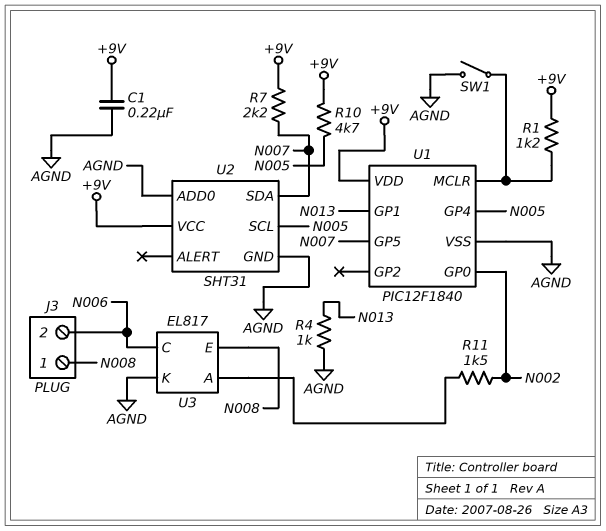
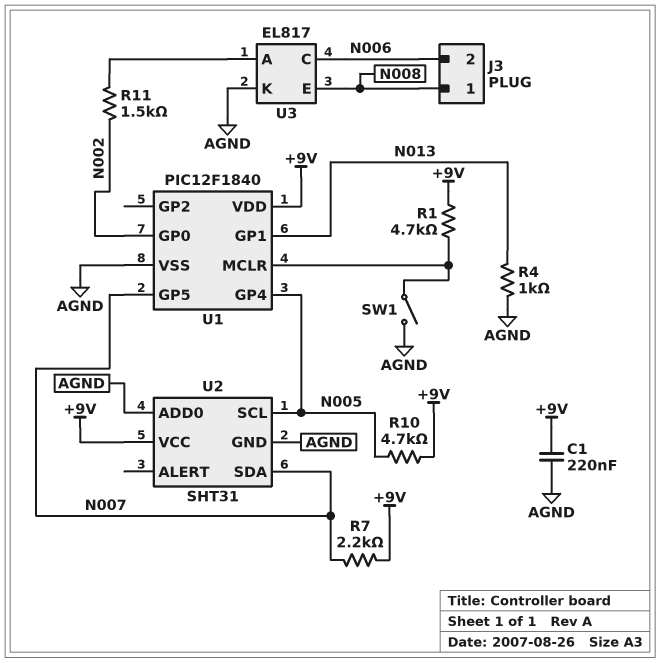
R1: 1.2k (+9V, U1/MCLR) -> 4.7k (+9V, U1/MCLR)

